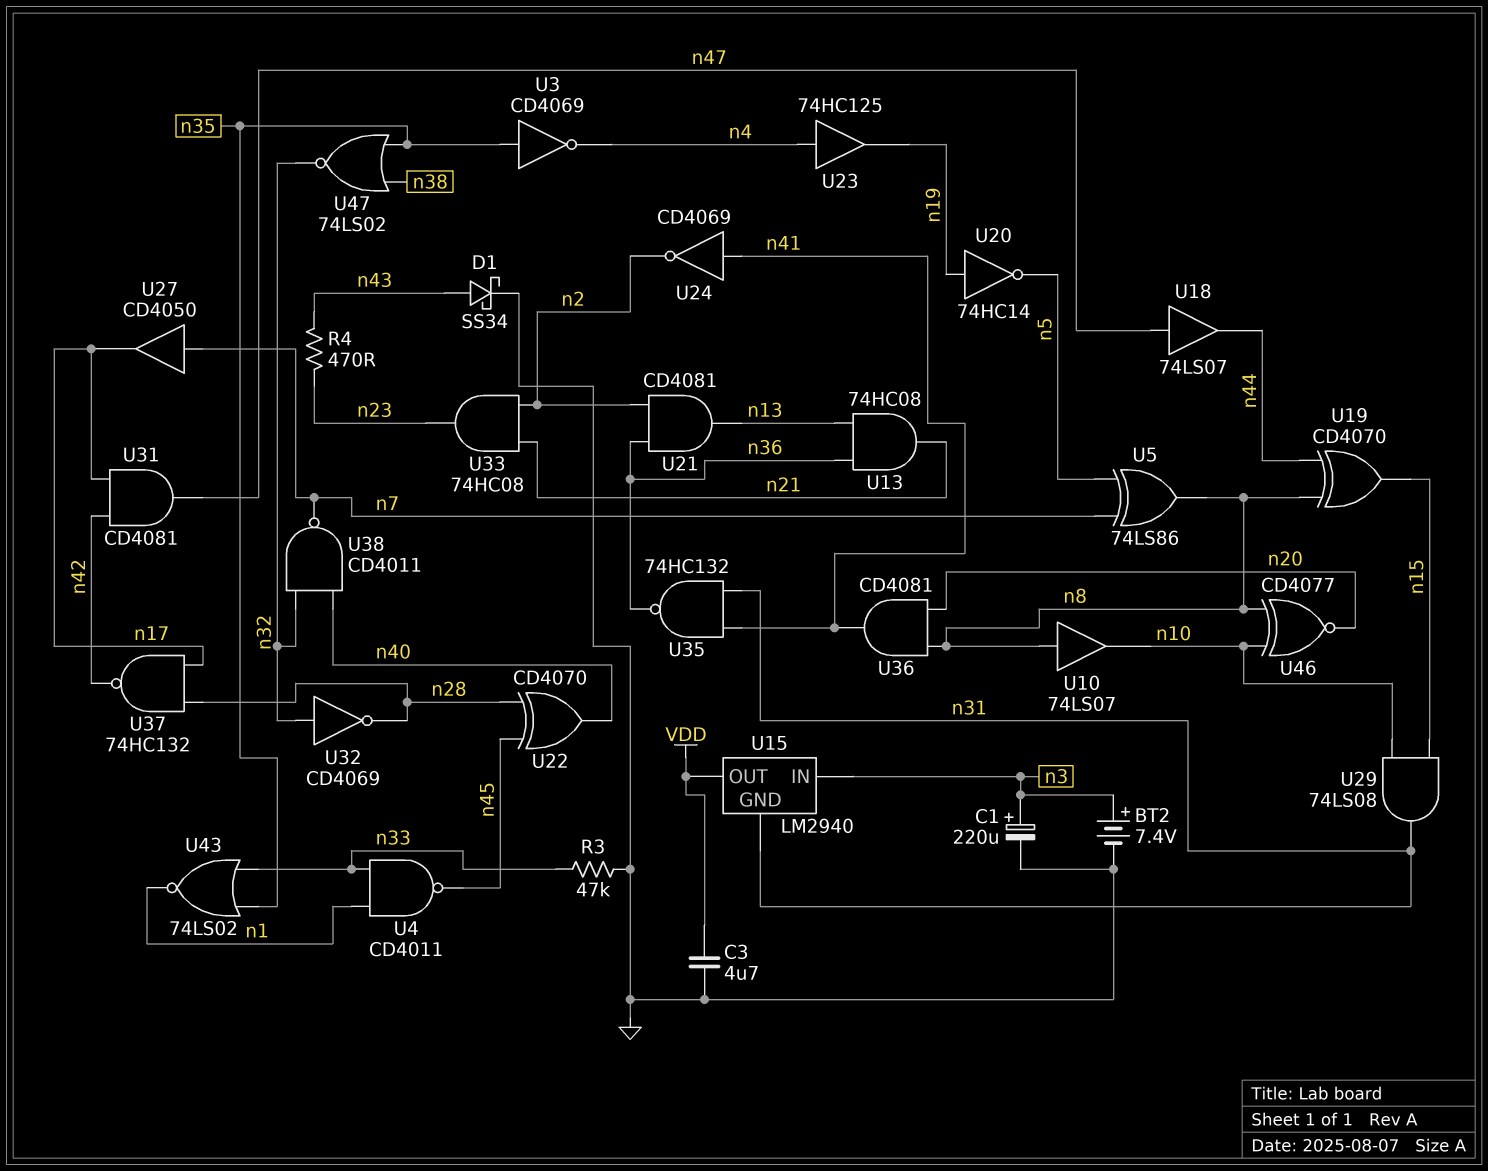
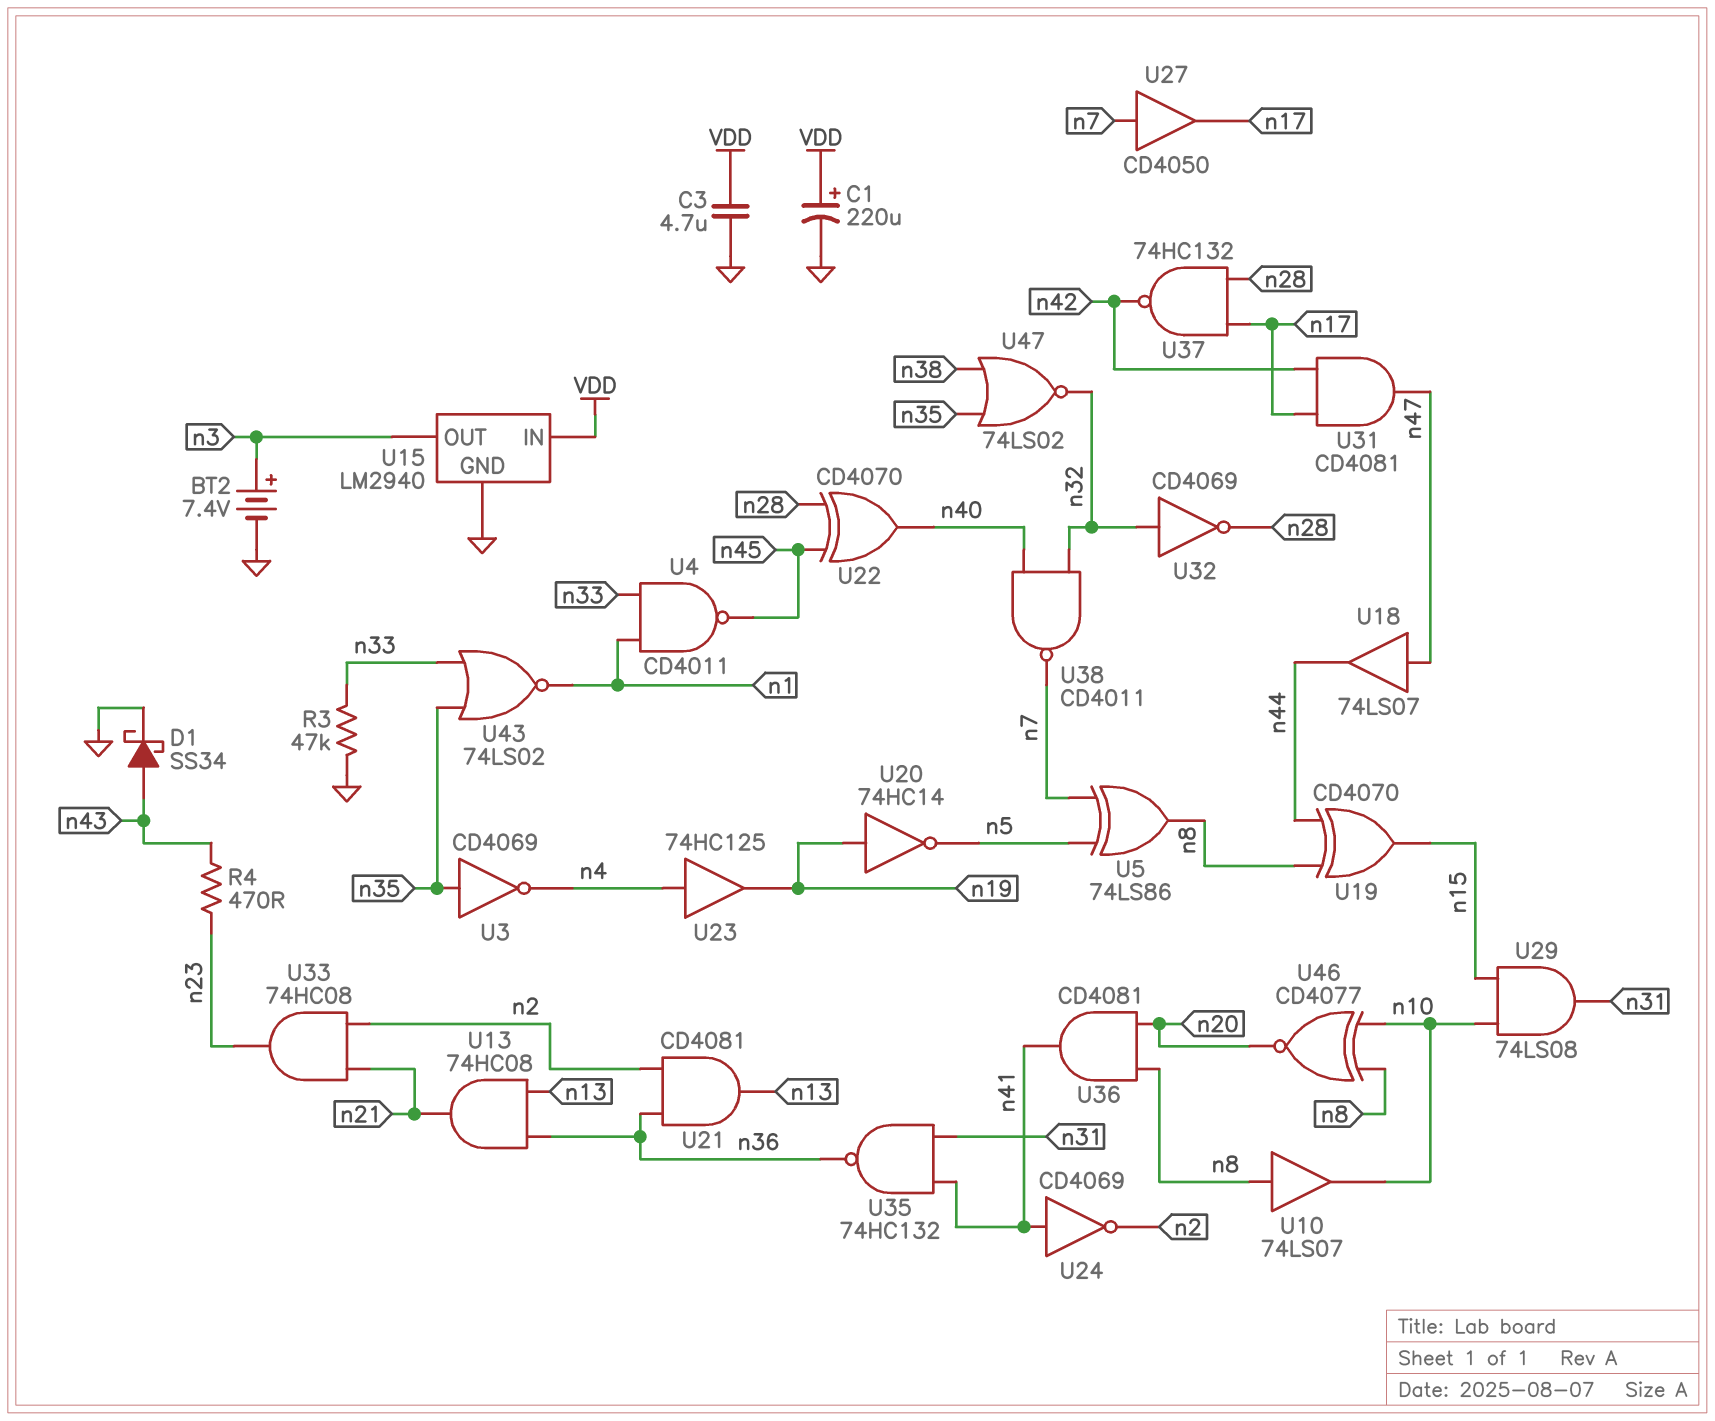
C1: 220uF (plus n3, minus GND) -> 220uF (plus VDD, minus GND)
U15 pin GND: n31 -> GND
U15 pin IN: n3 -> VDD
U15 pin OUT: VDD -> n3

